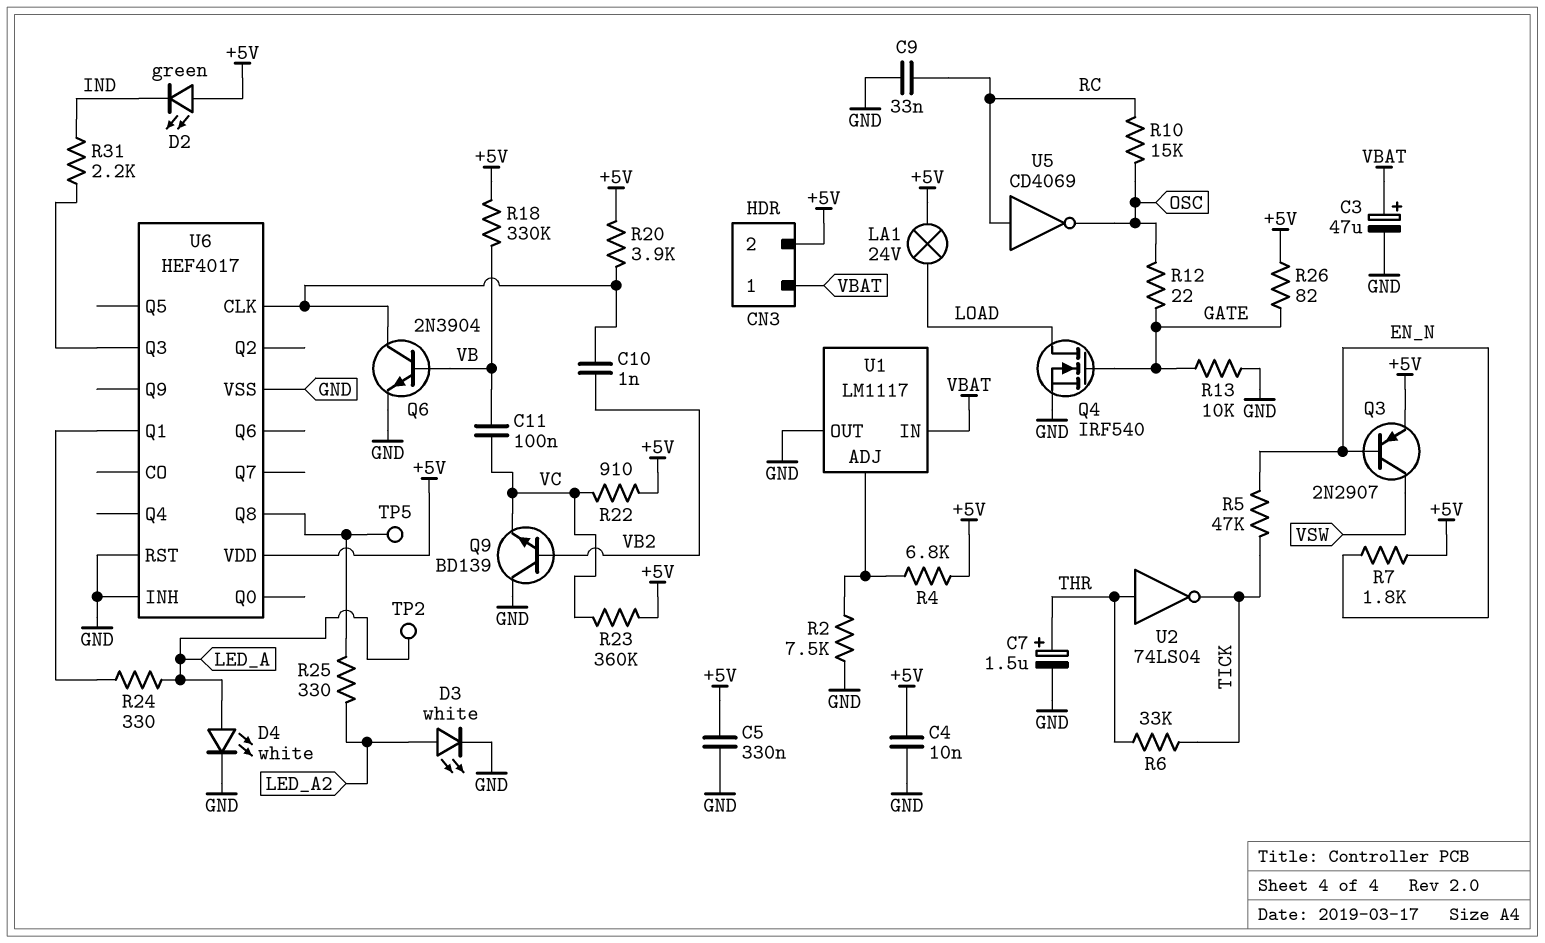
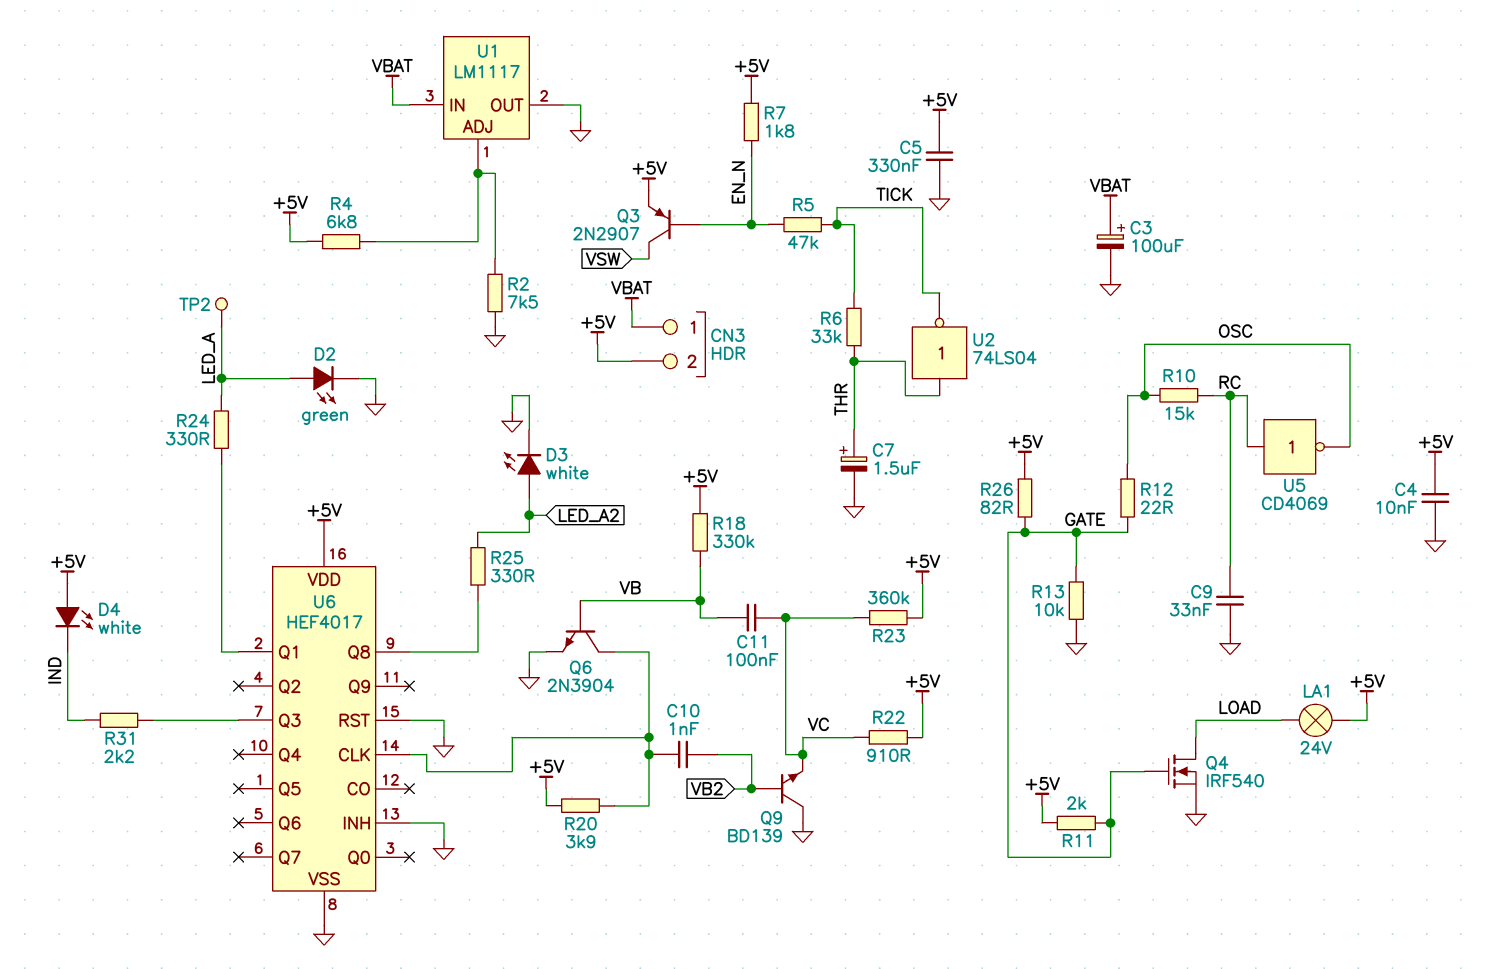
C3: 47uF (plus VBAT, minus GND) -> 100uF (plus VBAT, minus GND)
D2: LED green (A +5V, K IND) -> LED green (A LED_A, K GND)
D4: LED white (A LED_A, K GND) -> LED white (A +5V, K IND)
R11: none -> 2k (+5V, GATE)
TP5: test point (U6/Q8) -> none

